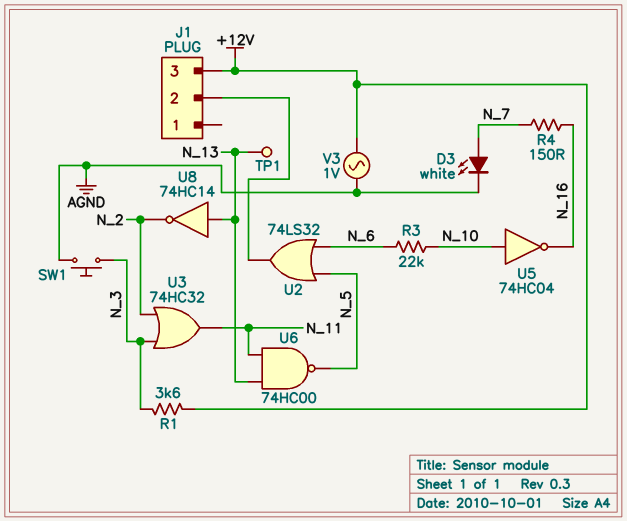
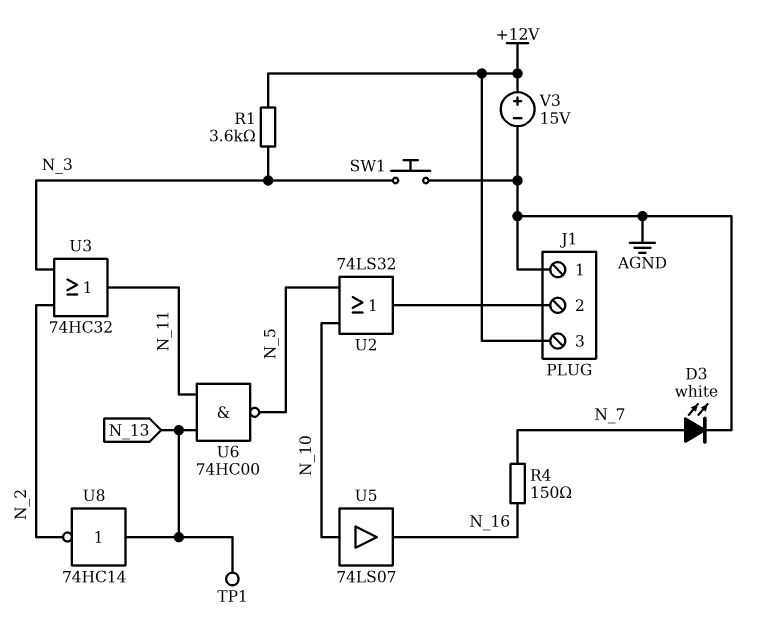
J1 pin 1: none -> AGND
R3: 22k (N_6, N_10) -> none
U2: OR 74LS32 (in N_5, in N_6, out J1/2) -> OR 74LS32 (in N_5, in N_10, out J1/2)
U5: NOT 74HC04 (in N_10, out N_16) -> buffer 74LS07 (in N_10, out N_16)
V3: AC 1V (+12V, AGND) -> 15V (plus +12V, minus AGND)

